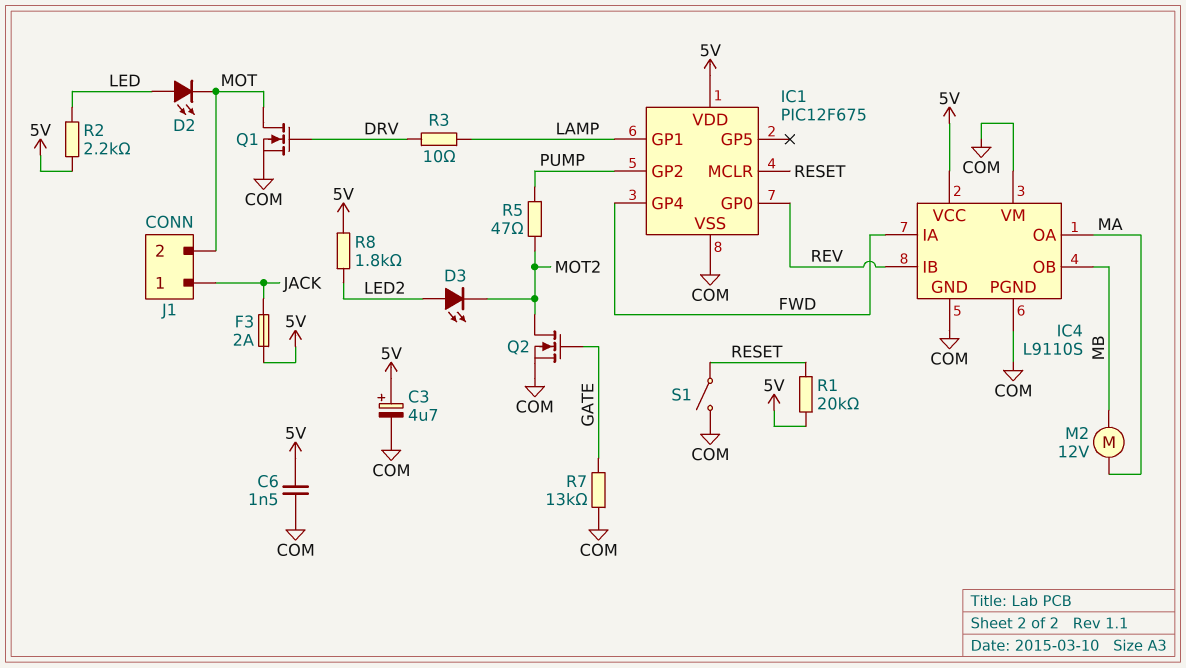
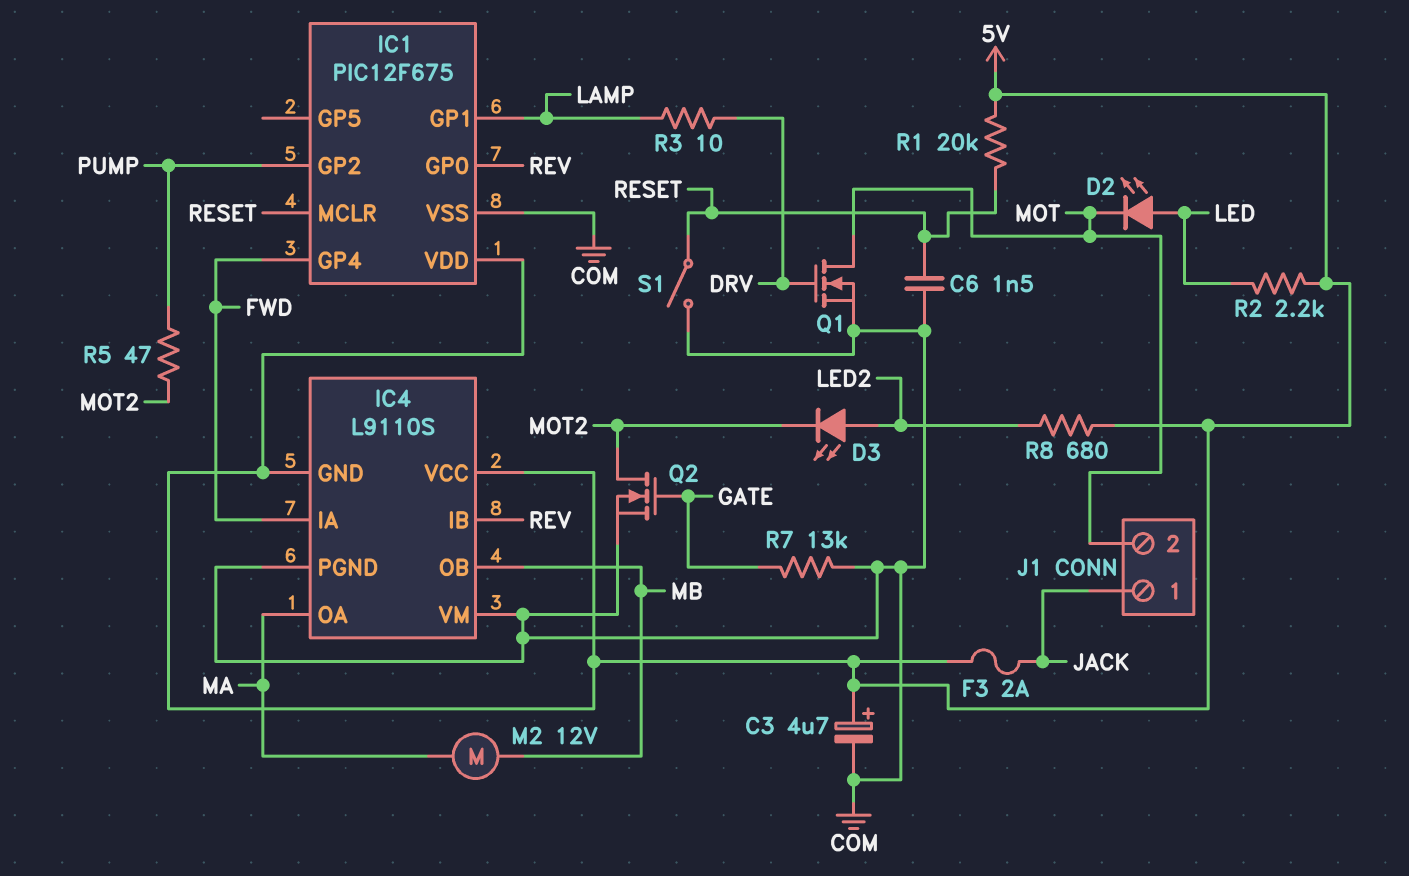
C6: 1.5nF (5V, COM) -> 1.5nF (COM, RESET)
IC4 pin GND: COM -> 5V
R8: 1.8k (5V, LED2) -> 680 (5V, LED2)

